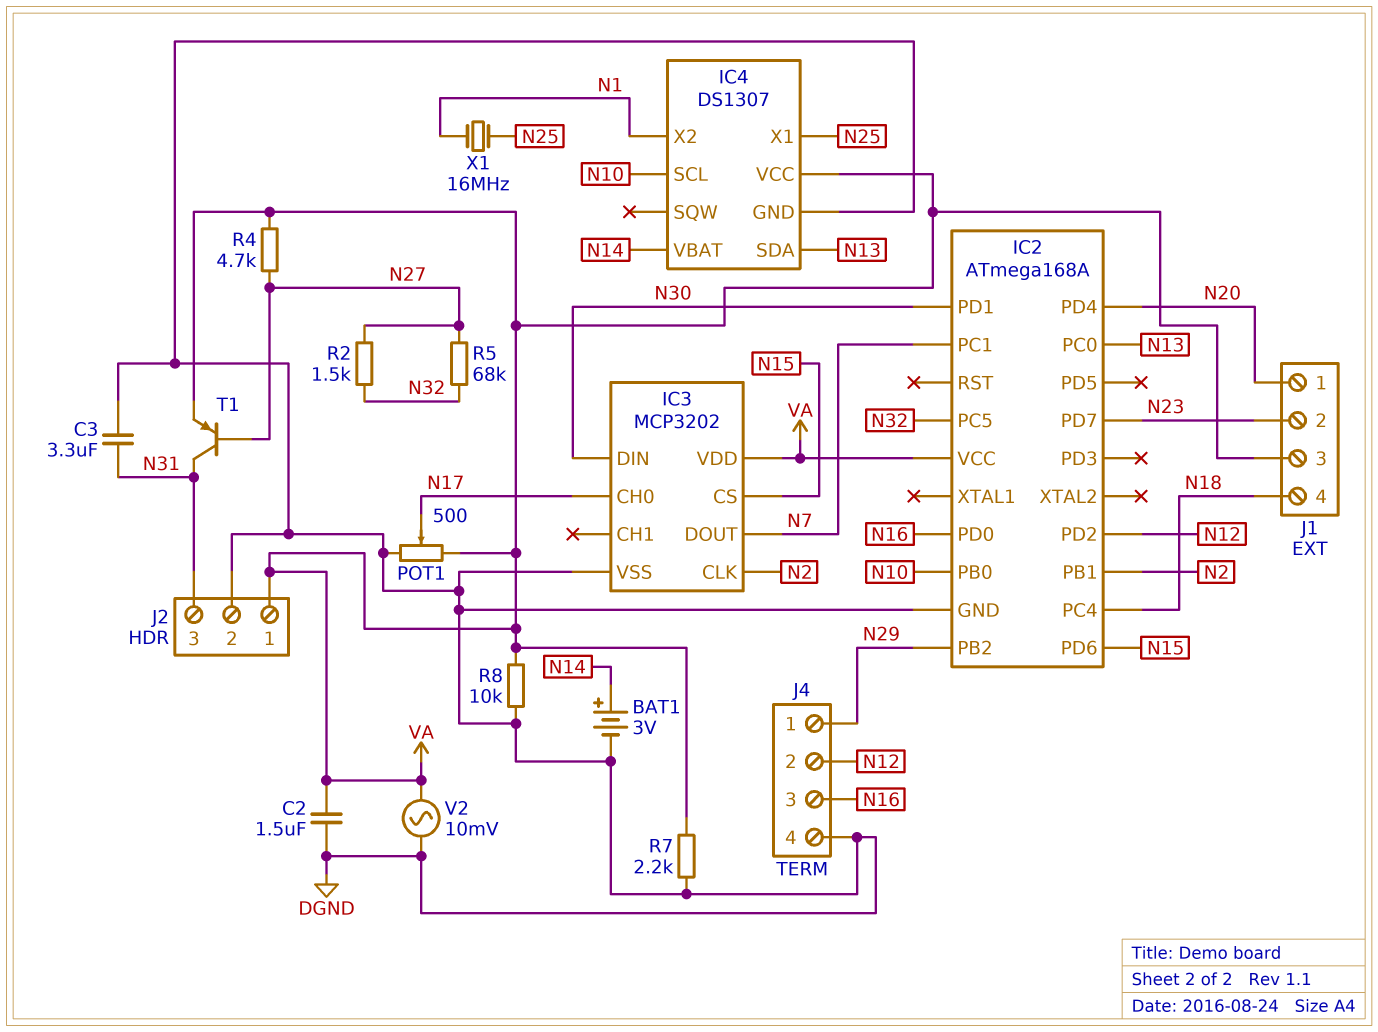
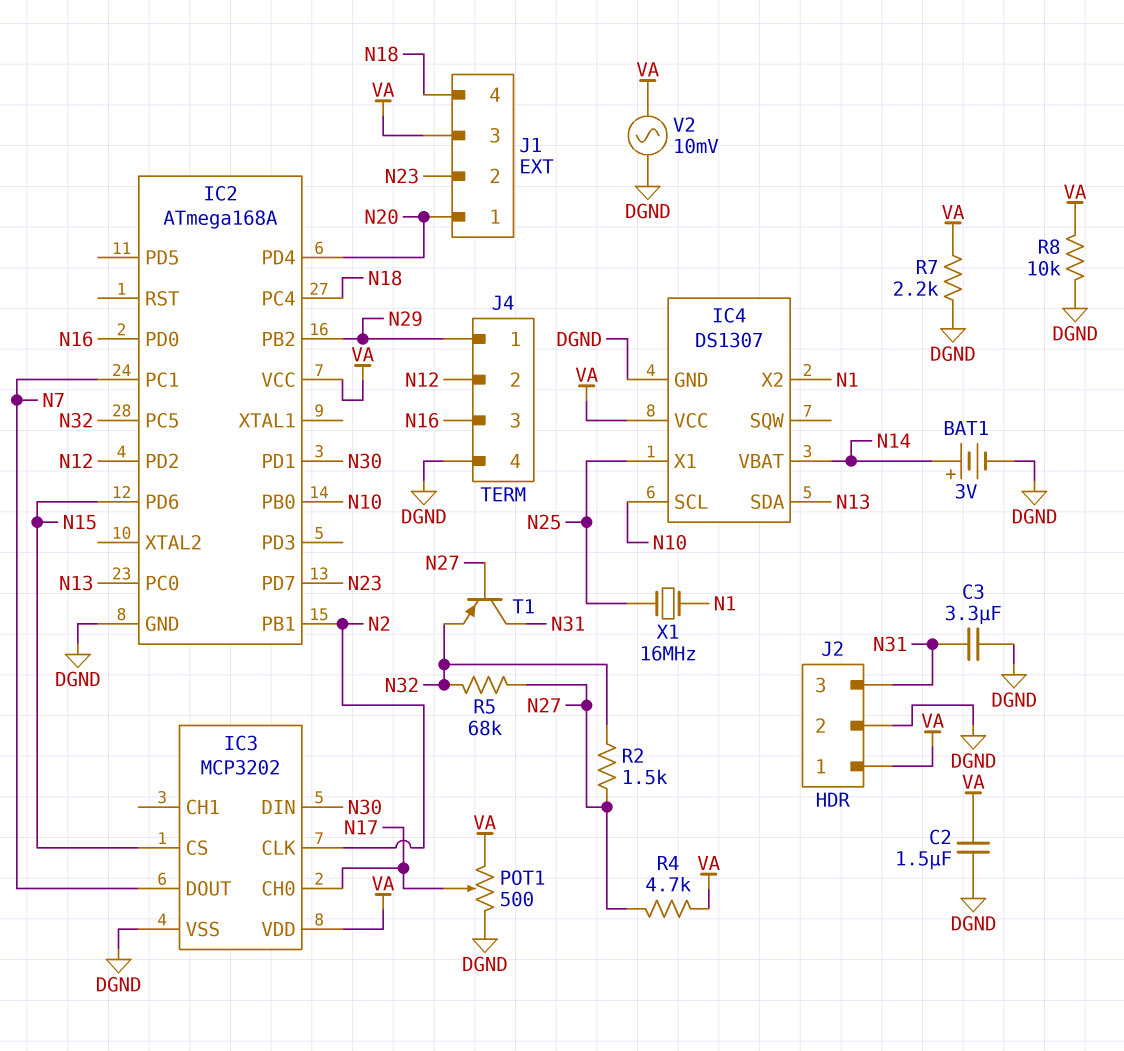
T1: PNP (B N27, C N31, E VA) -> PNP (B N27, C N31, E N32)

